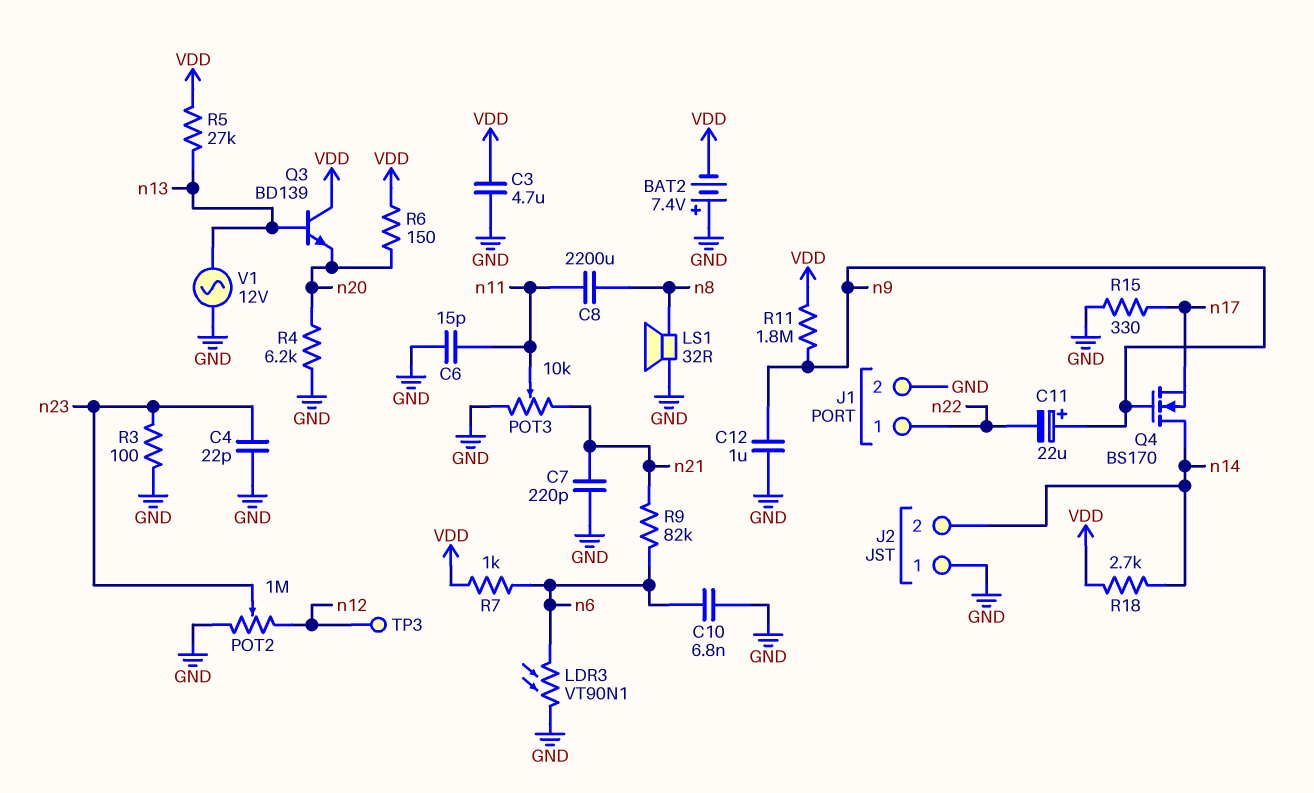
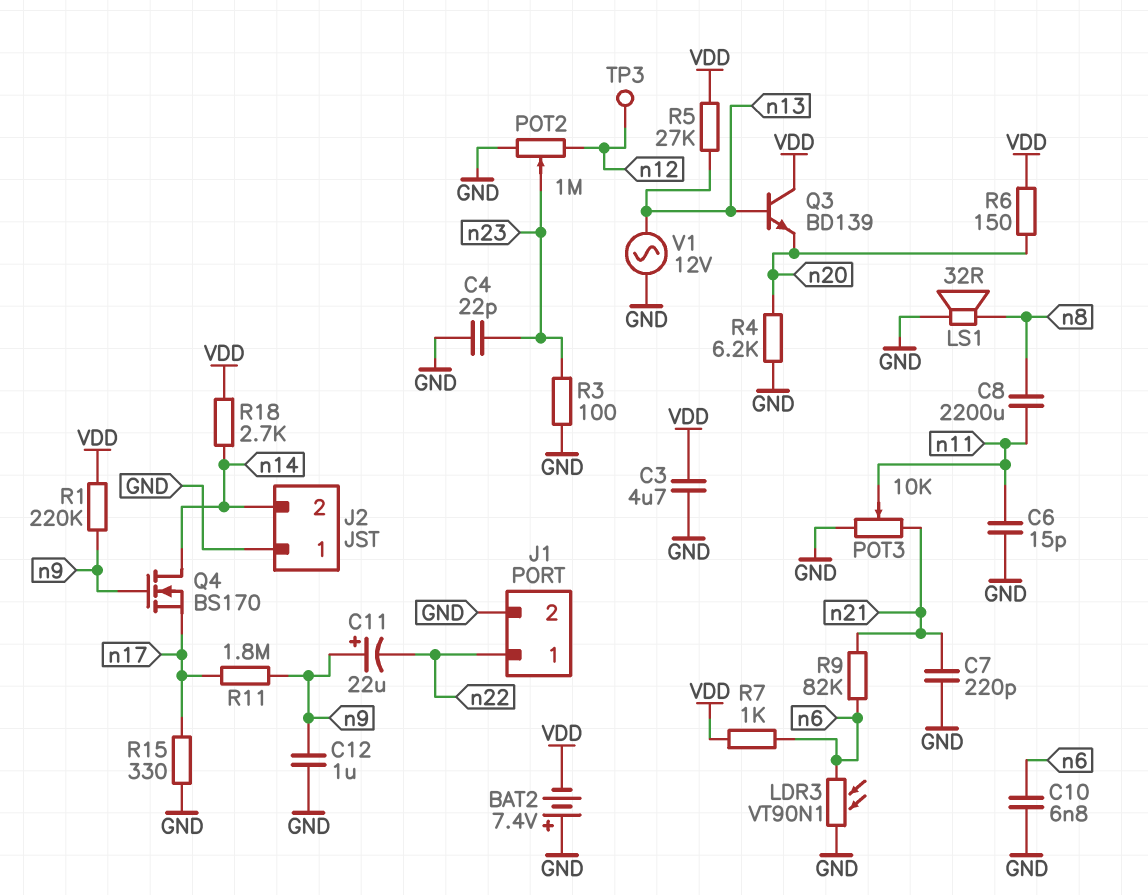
R1: none -> 220k (VDD, n9)
R11: 1.8M (VDD, n9) -> 1.8M (n9, n17)

